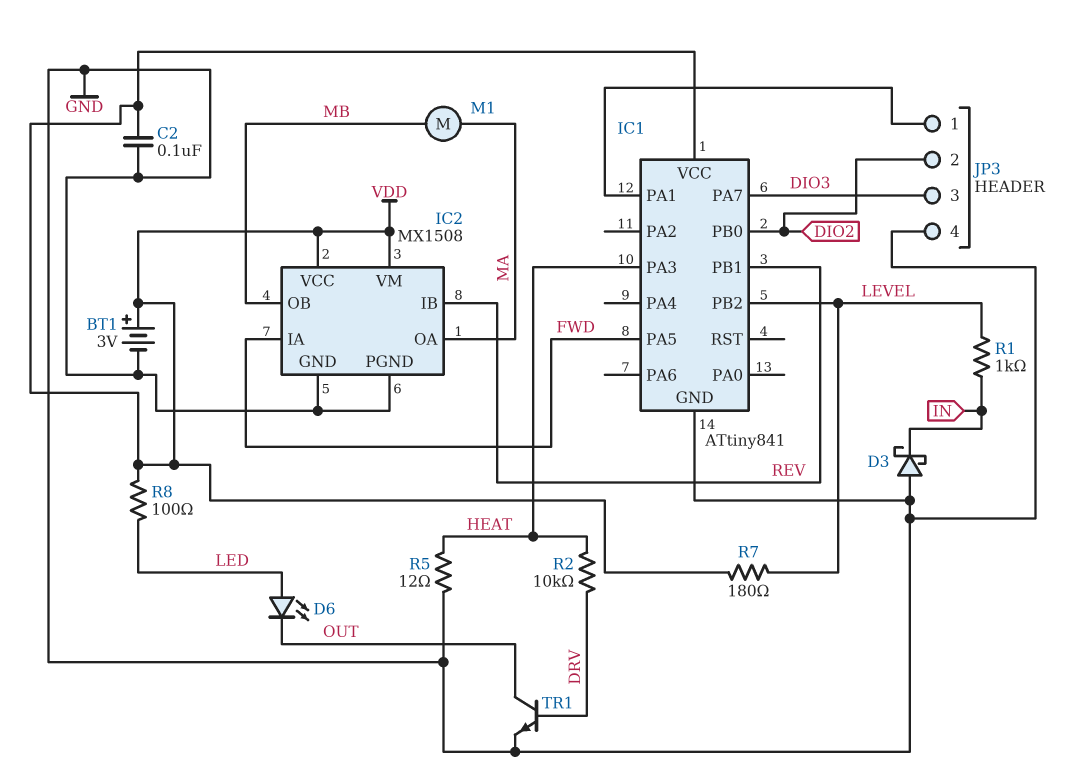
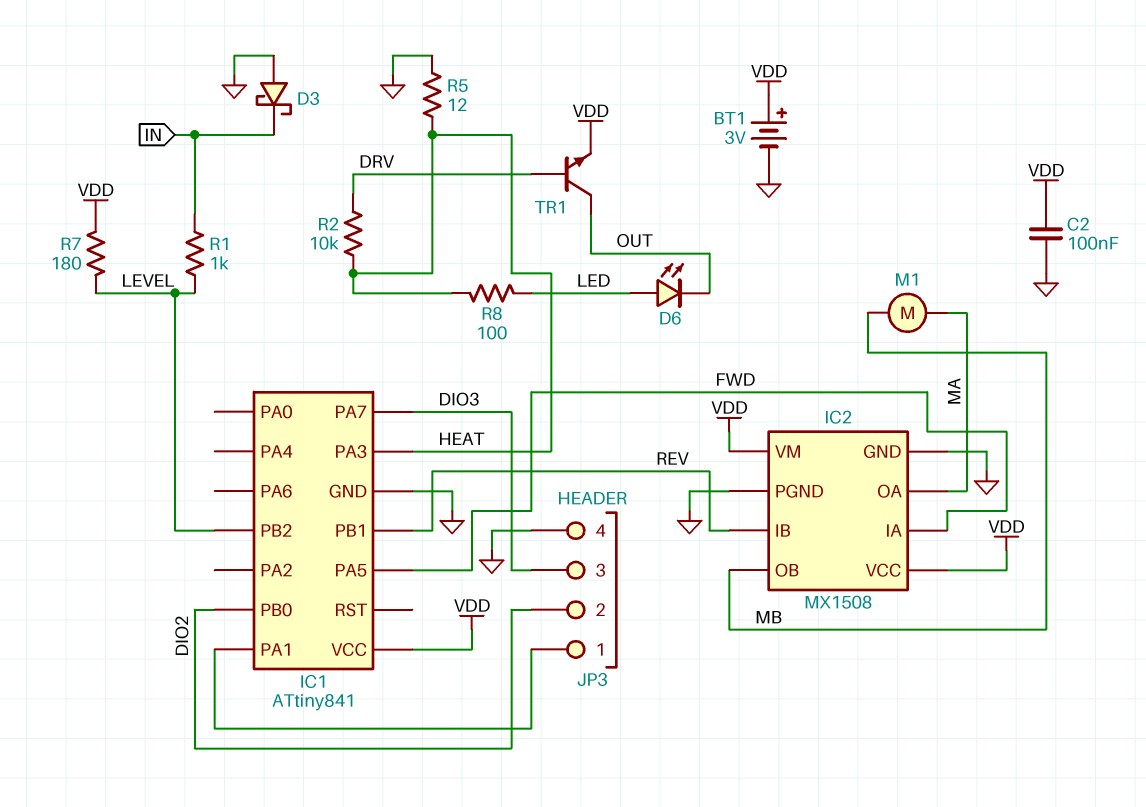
R8: 100 (LED, VDD) -> 100 (HEAT, LED)
TR1: NPN (B DRV, C OUT, E GND) -> NPN (B DRV, C OUT, E VDD)

